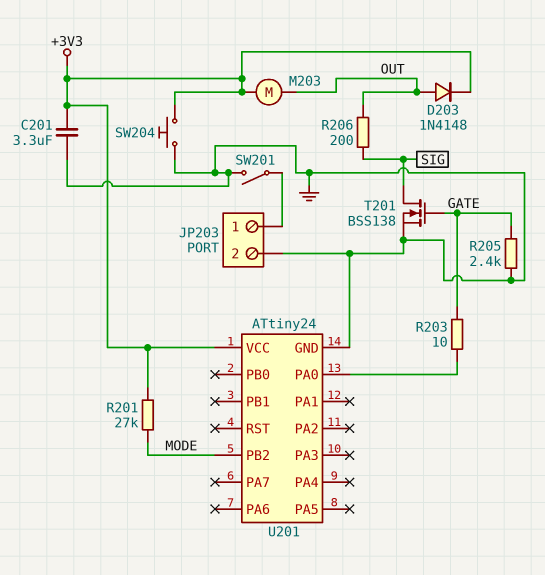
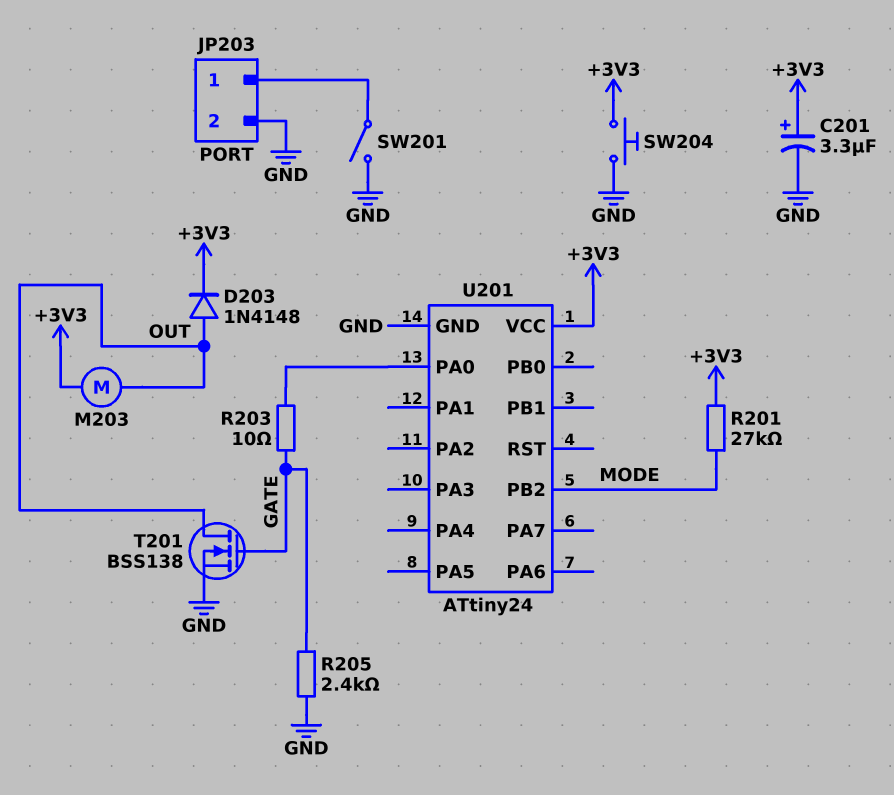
C201: 3.3uF (+3V3, GND) -> 3.3uF (plus +3V3, minus GND)
R206: 200 (OUT, SIG) -> none
T201: NMOS BSS138 (G GATE, D SIG, S GND) -> NMOS BSS138 (G GATE, D OUT, S GND)

